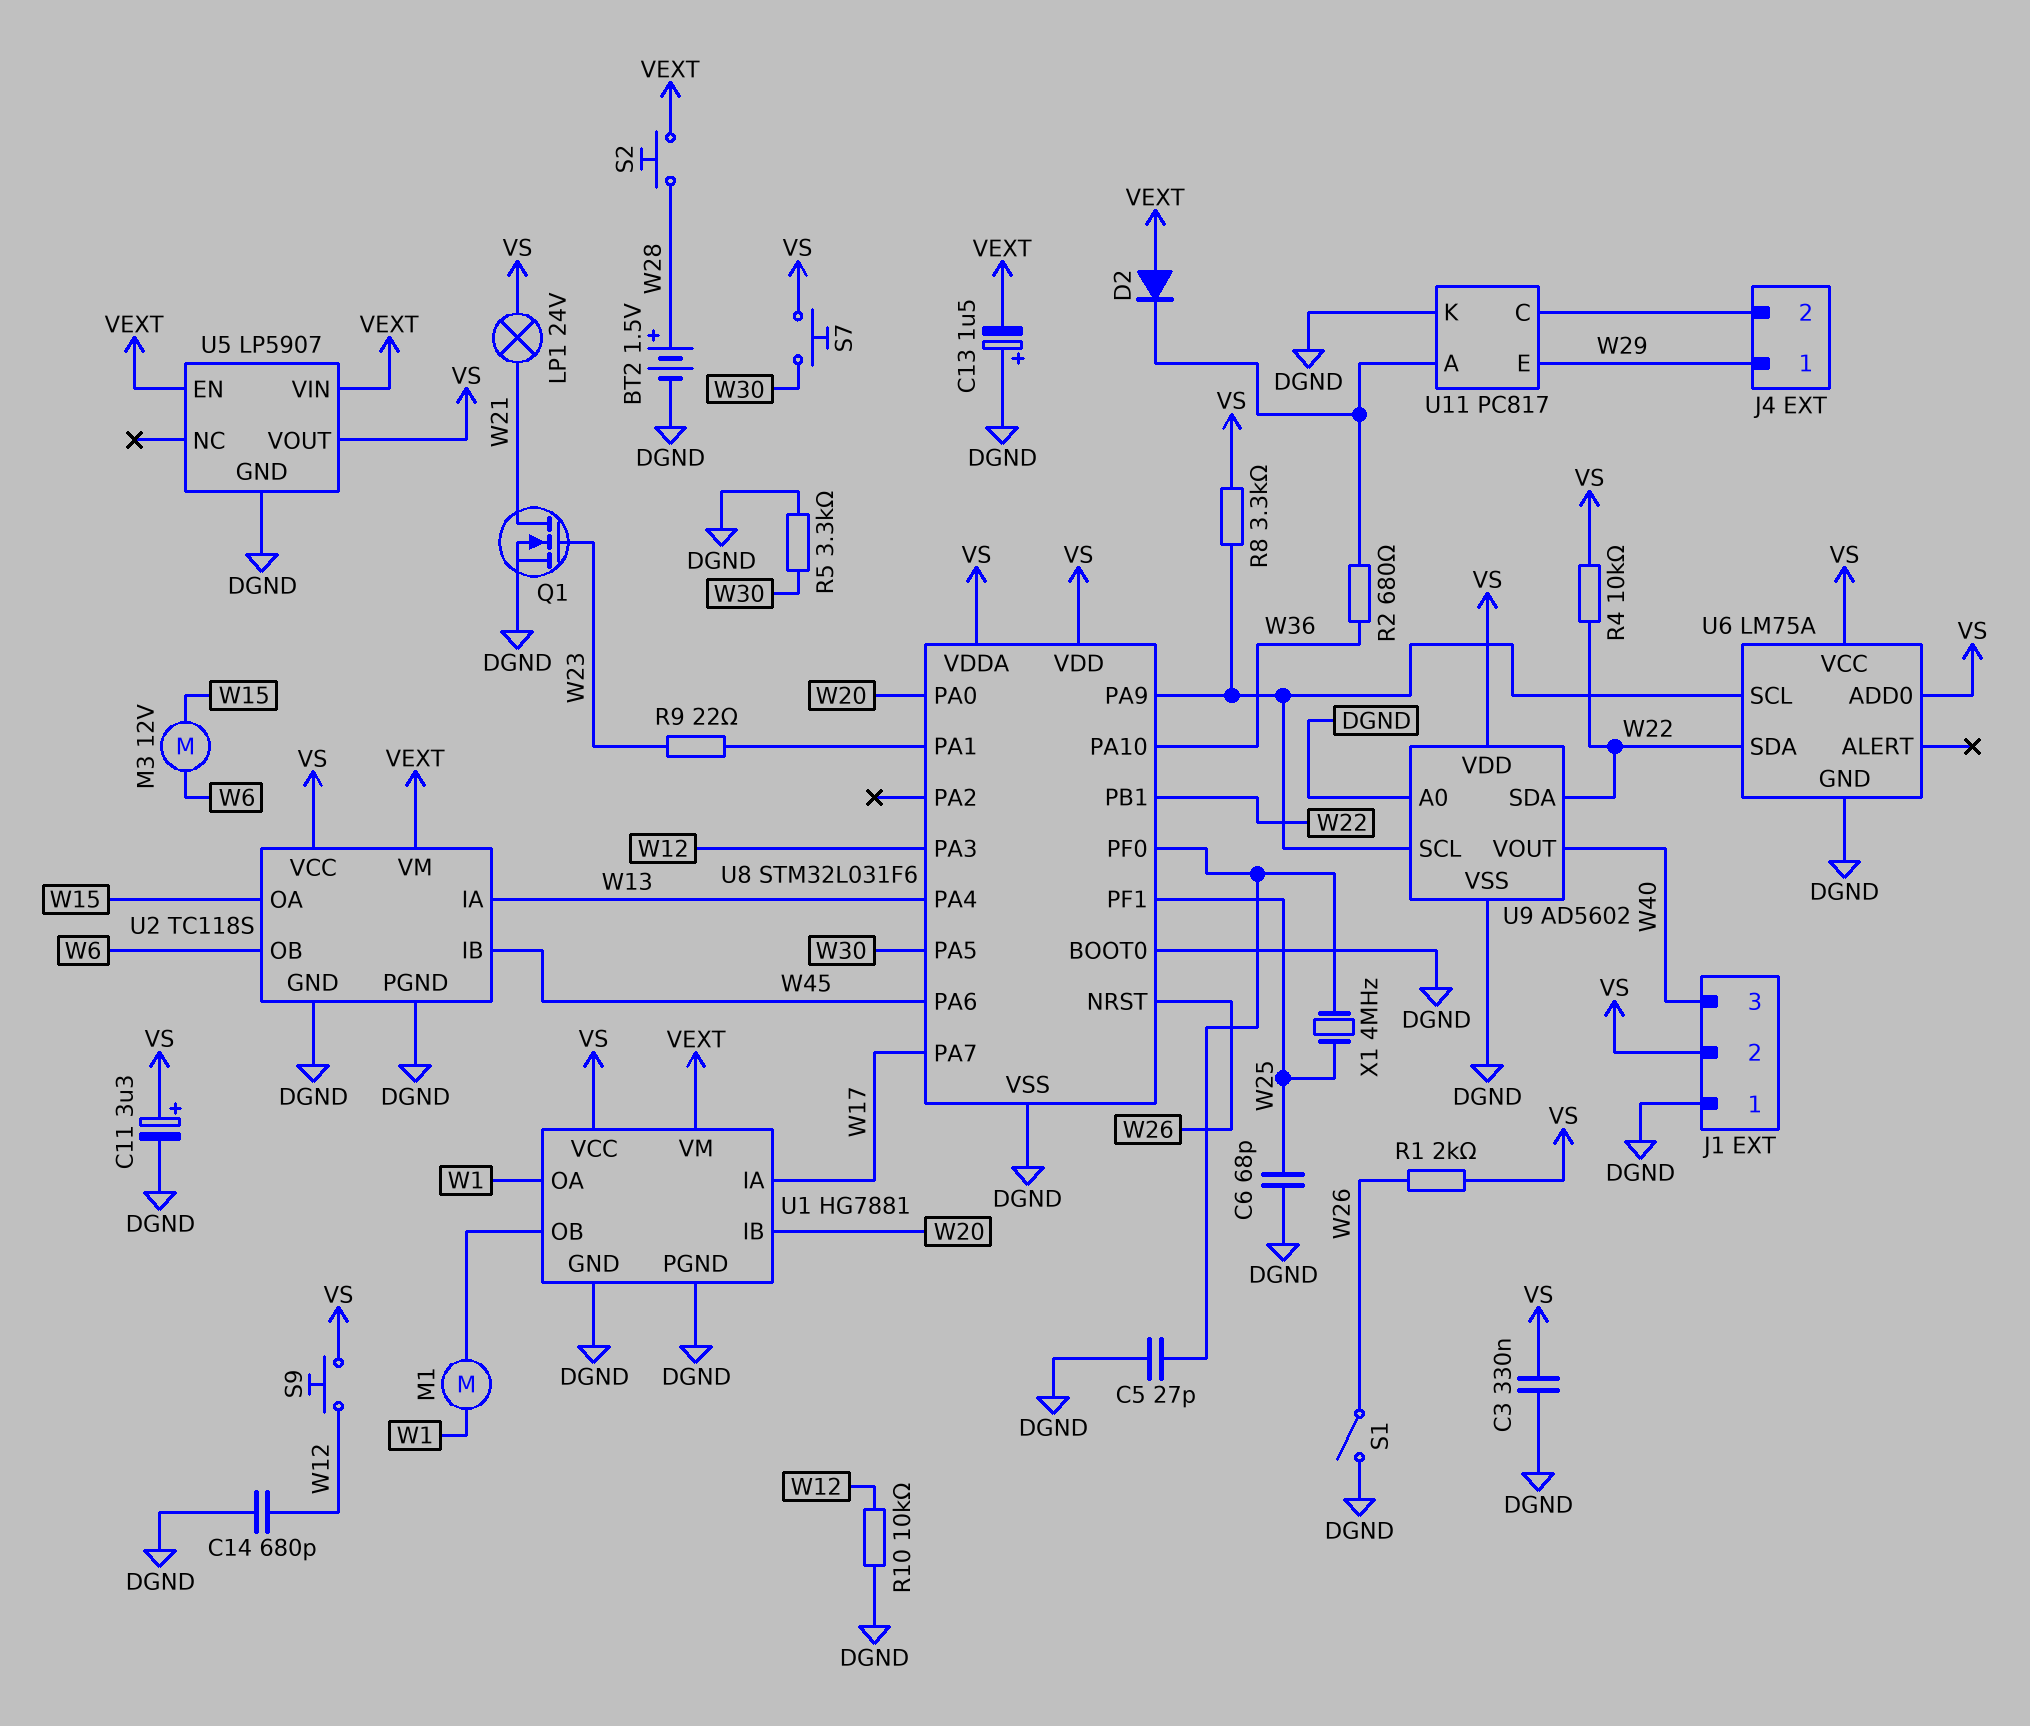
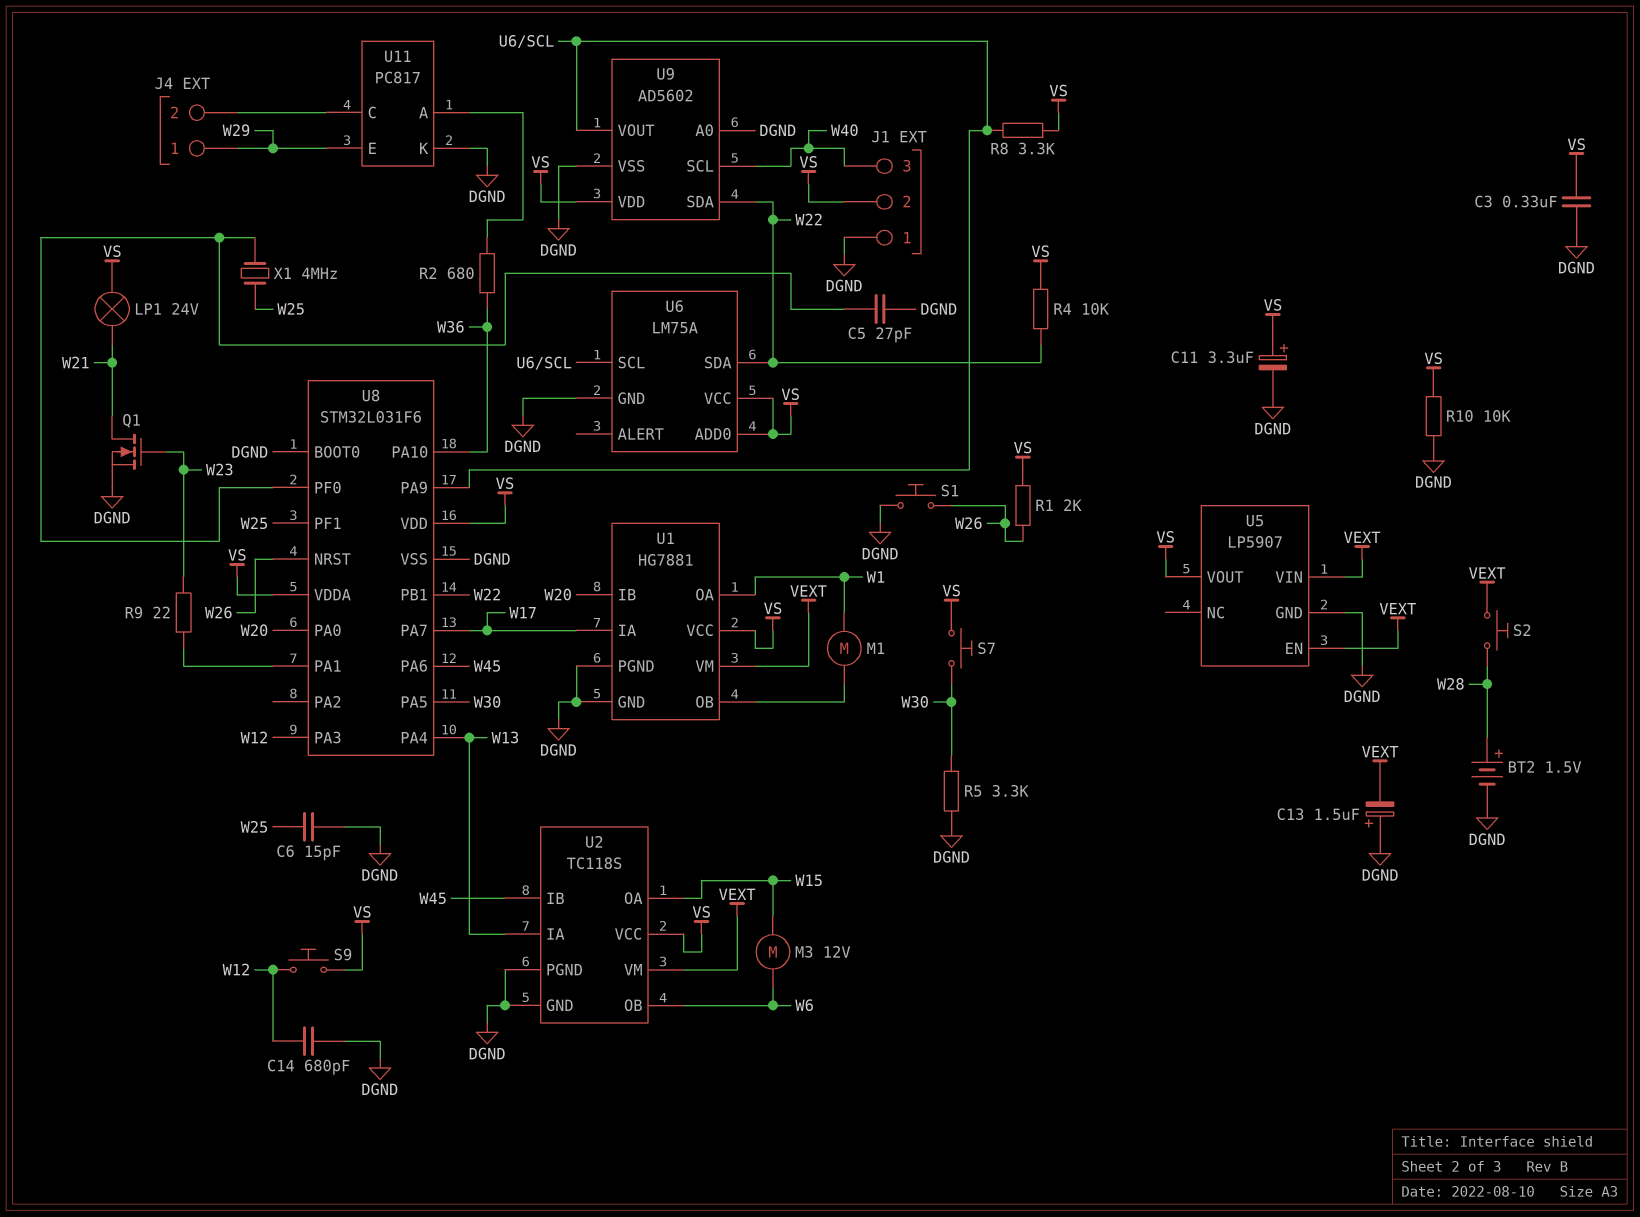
C6: 68pF (DGND, W25) -> 15pF (DGND, W25)
D2: diode (A VEXT, K U11/A) -> none
R10: 10k (DGND, W12) -> 10k (DGND, VS)
S1: switch (DGND, W26) -> button (DGND, W26)
U9 pin SCL: U6/SCL -> W40
U9 pin VOUT: W40 -> U6/SCL

